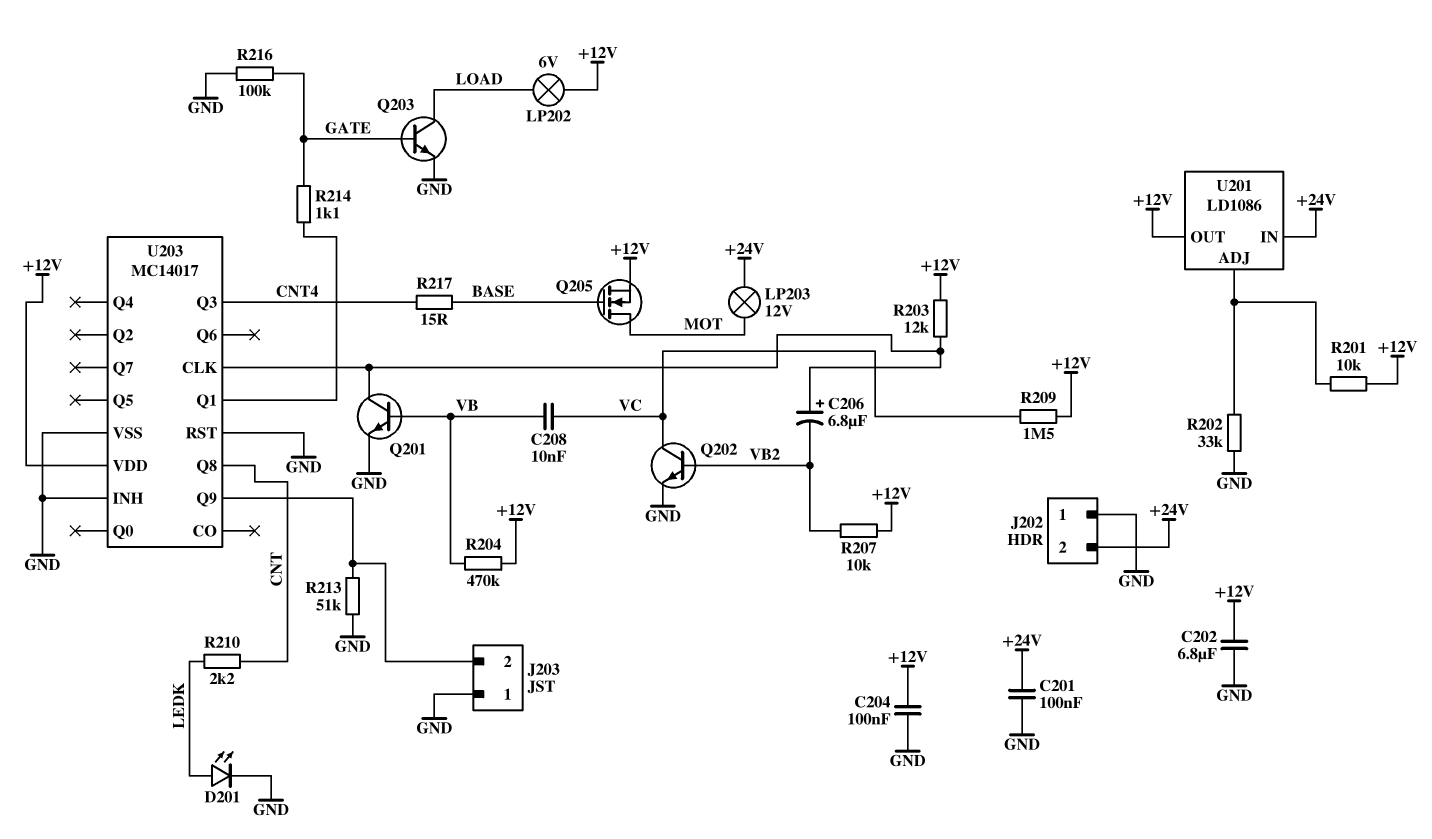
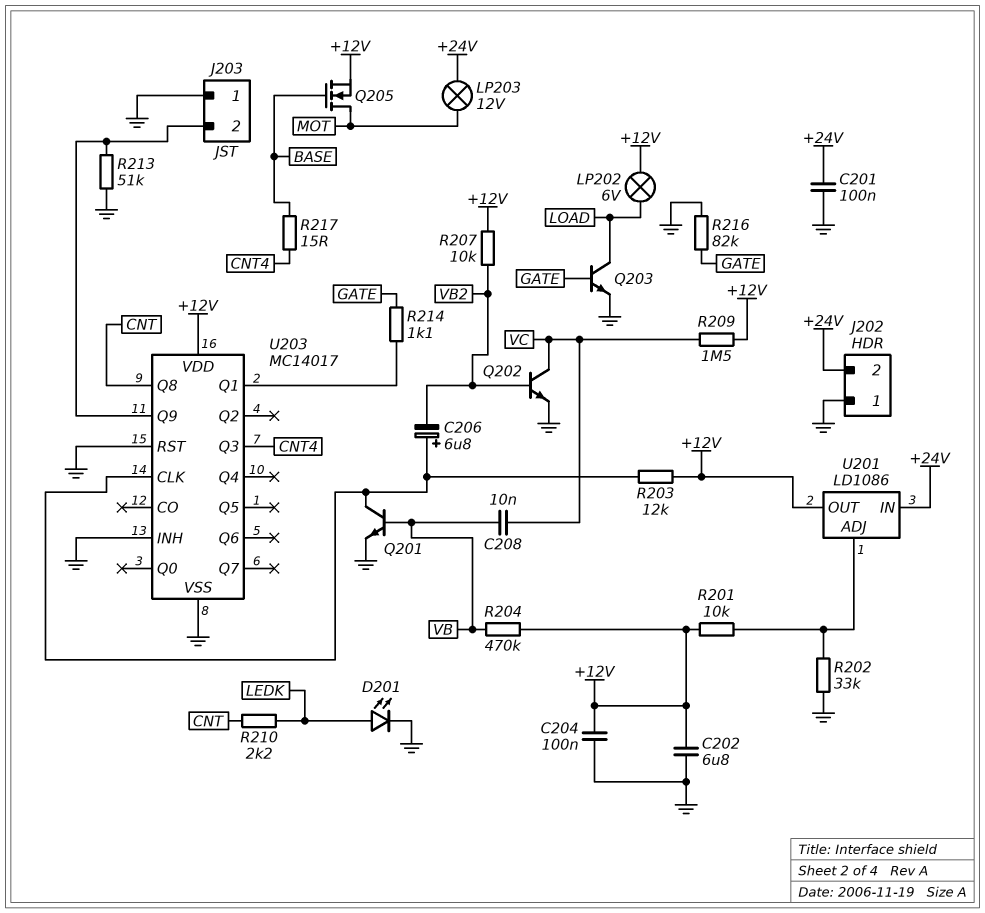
R216: 100k (GATE, GND) -> 82k (GATE, GND)

